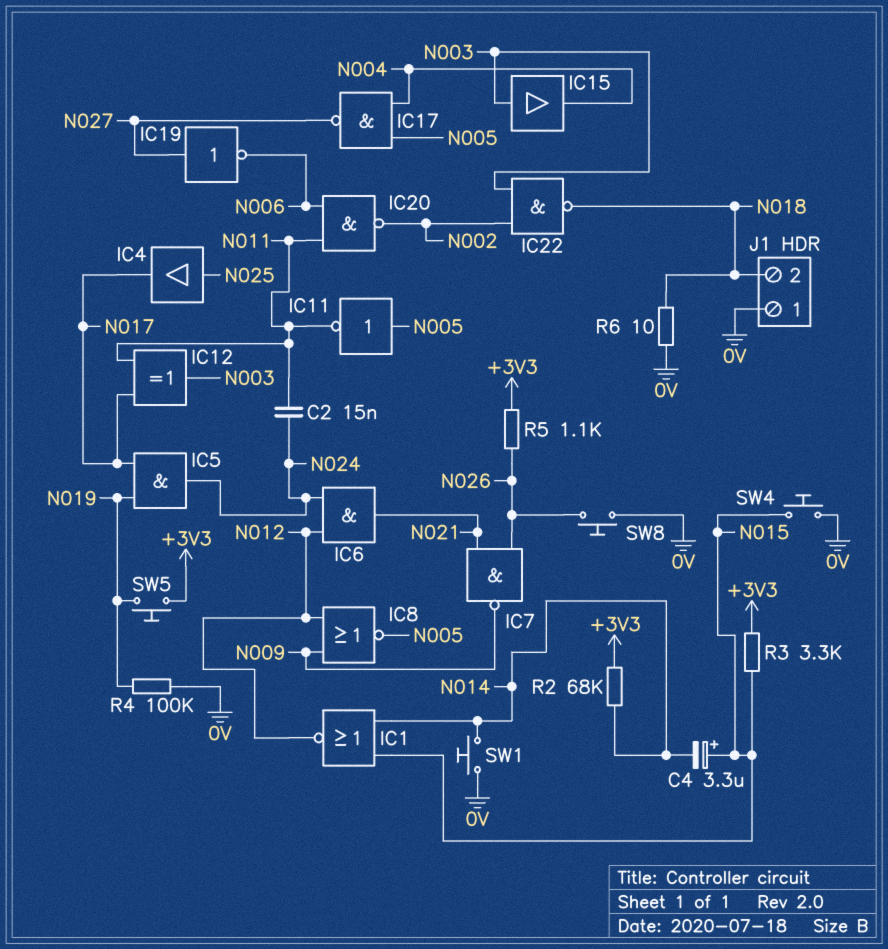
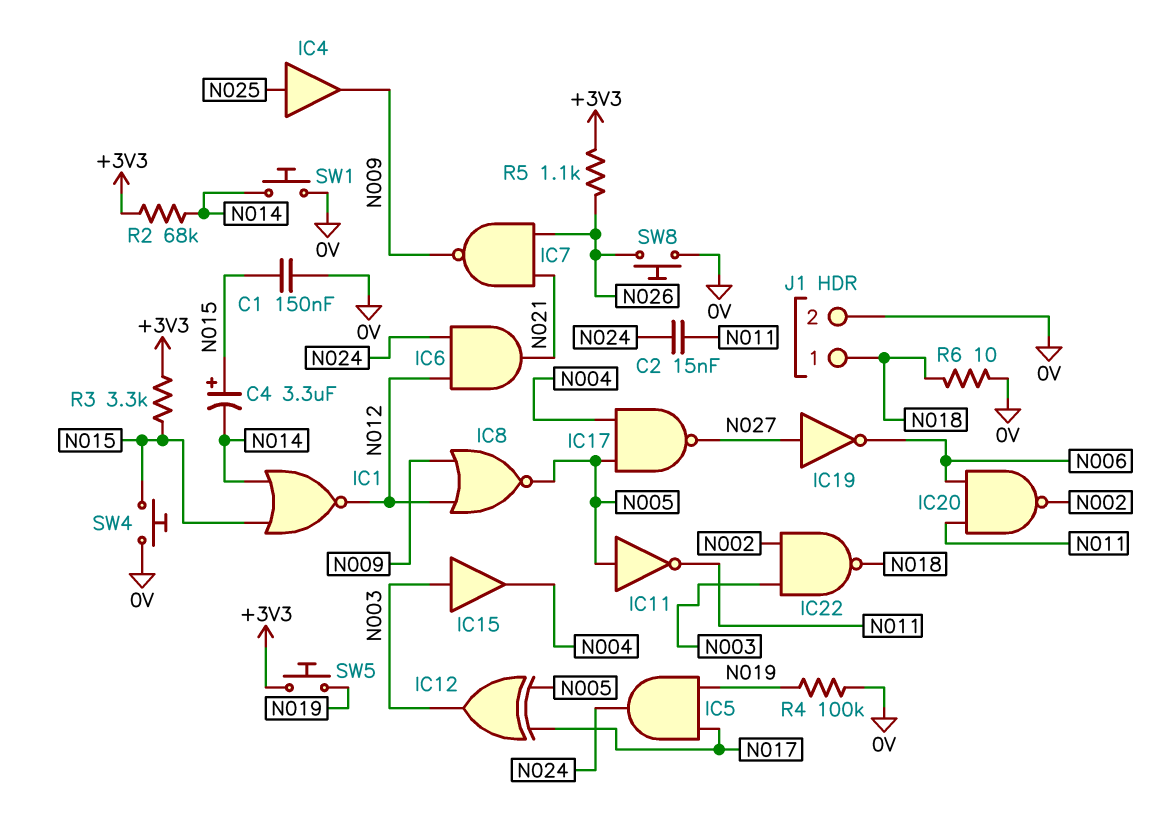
C1: none -> 150nF (0V, N015)
IC4: buffer (in N025, out N017) -> buffer (in N025, out N009)
IC12: XOR (in N011, in N017, out N003) -> XOR (in N005, in N017, out N003)
J1 pin 1: 0V -> N018
J1 pin 2: N018 -> 0V

